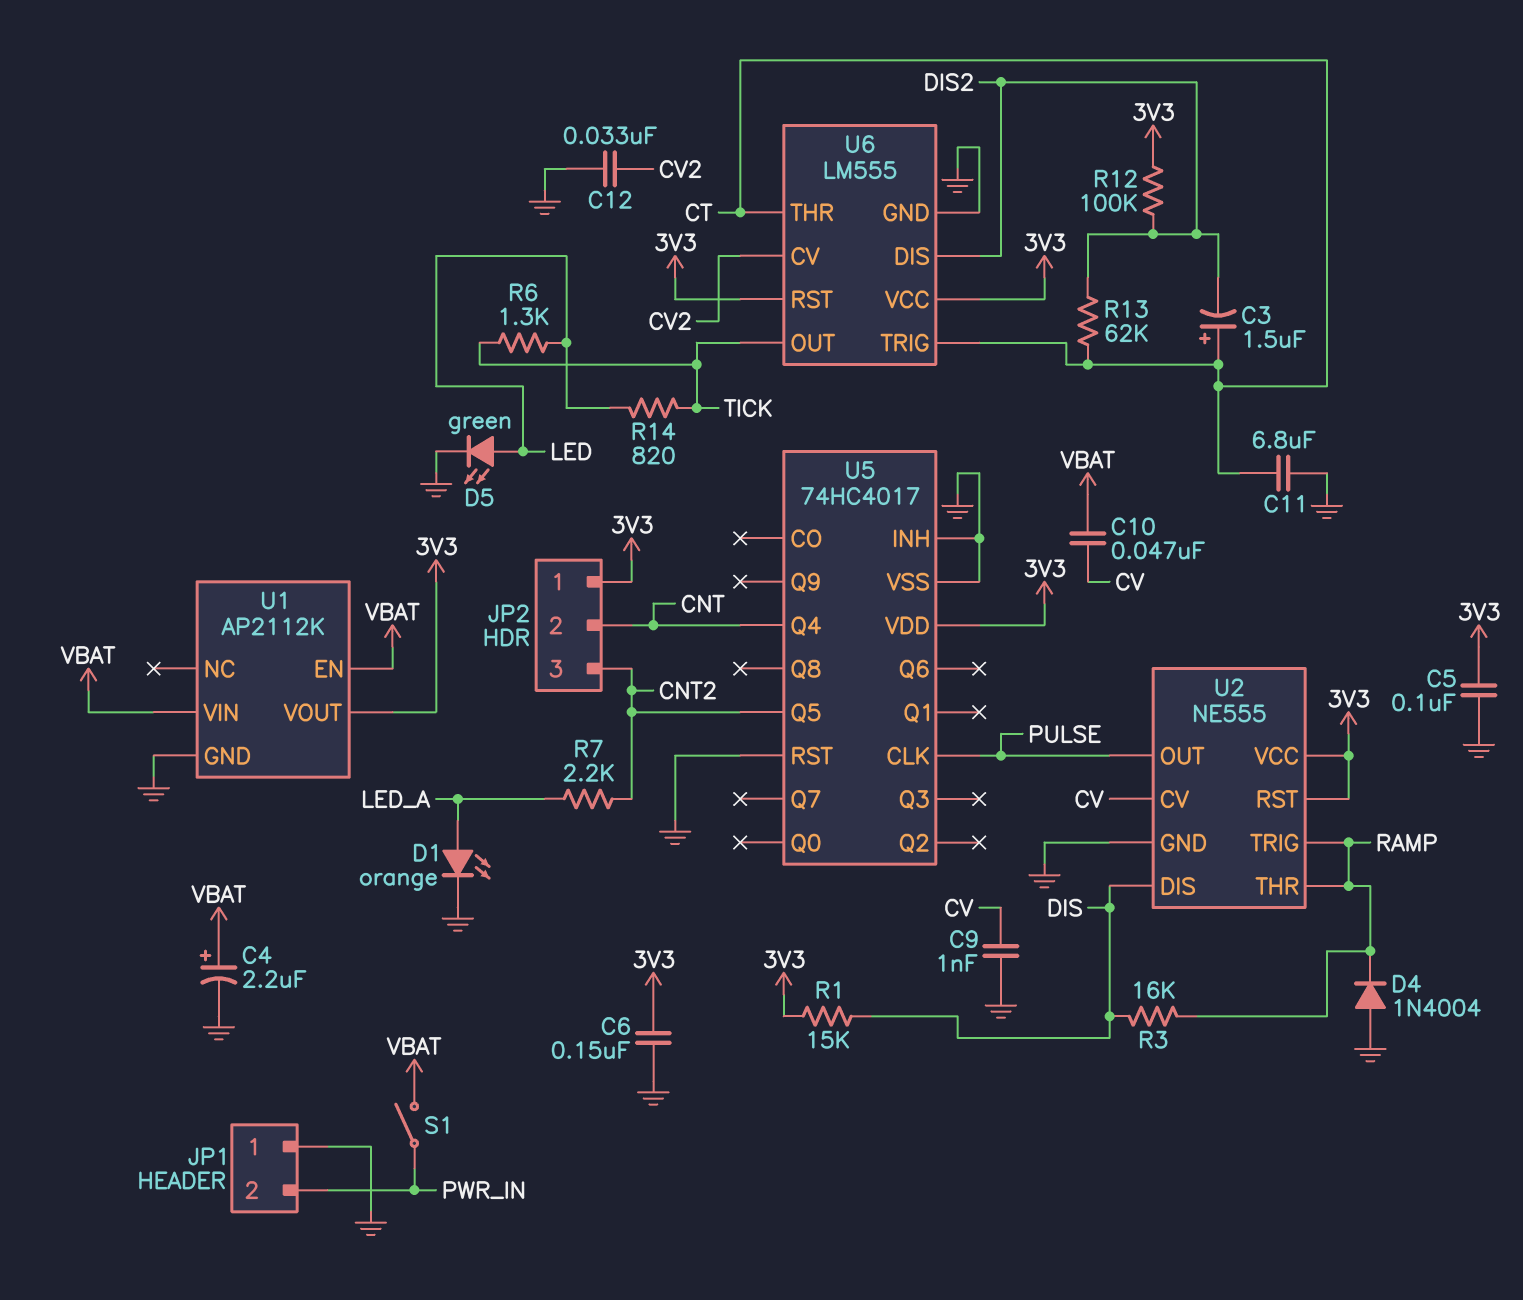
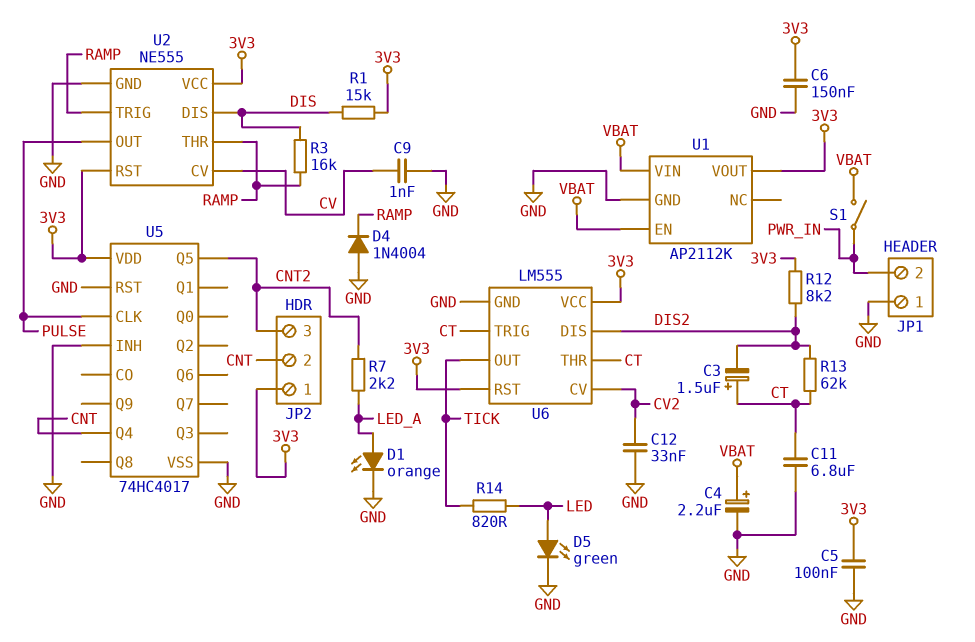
C10: 47nF (CV, VBAT) -> none
R6: 1.3k (LED, TICK) -> none
R12: 100k (3V3, DIS2) -> 8.2k (3V3, DIS2)

